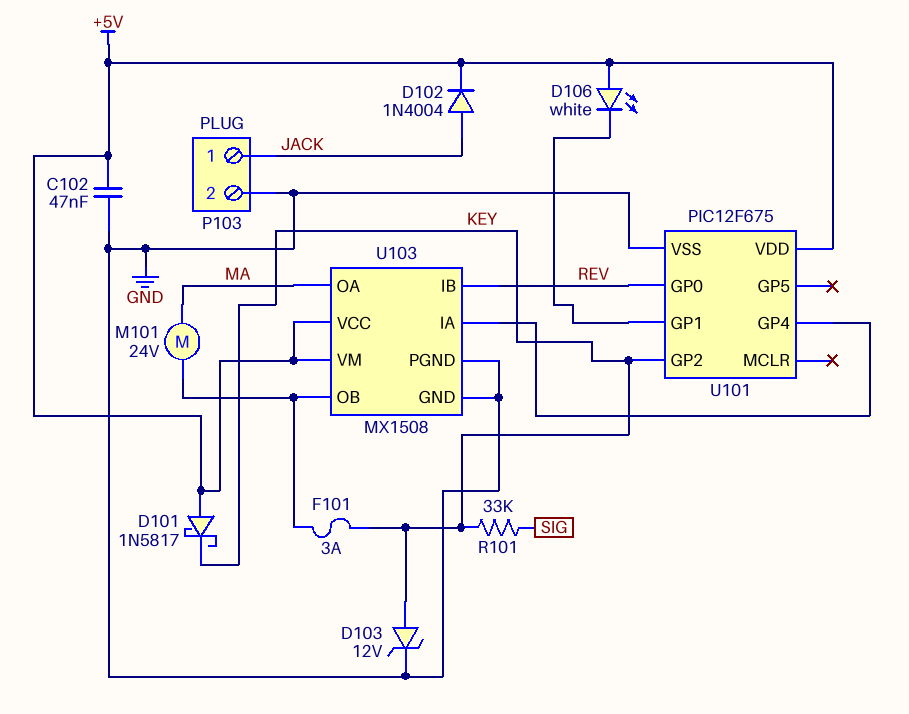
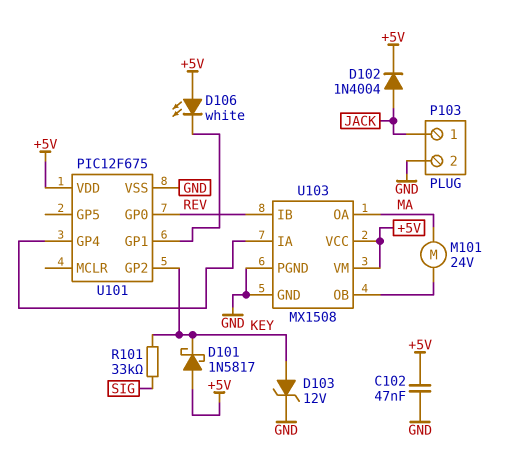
F101: 3A (KEY, U103/OB) -> none

